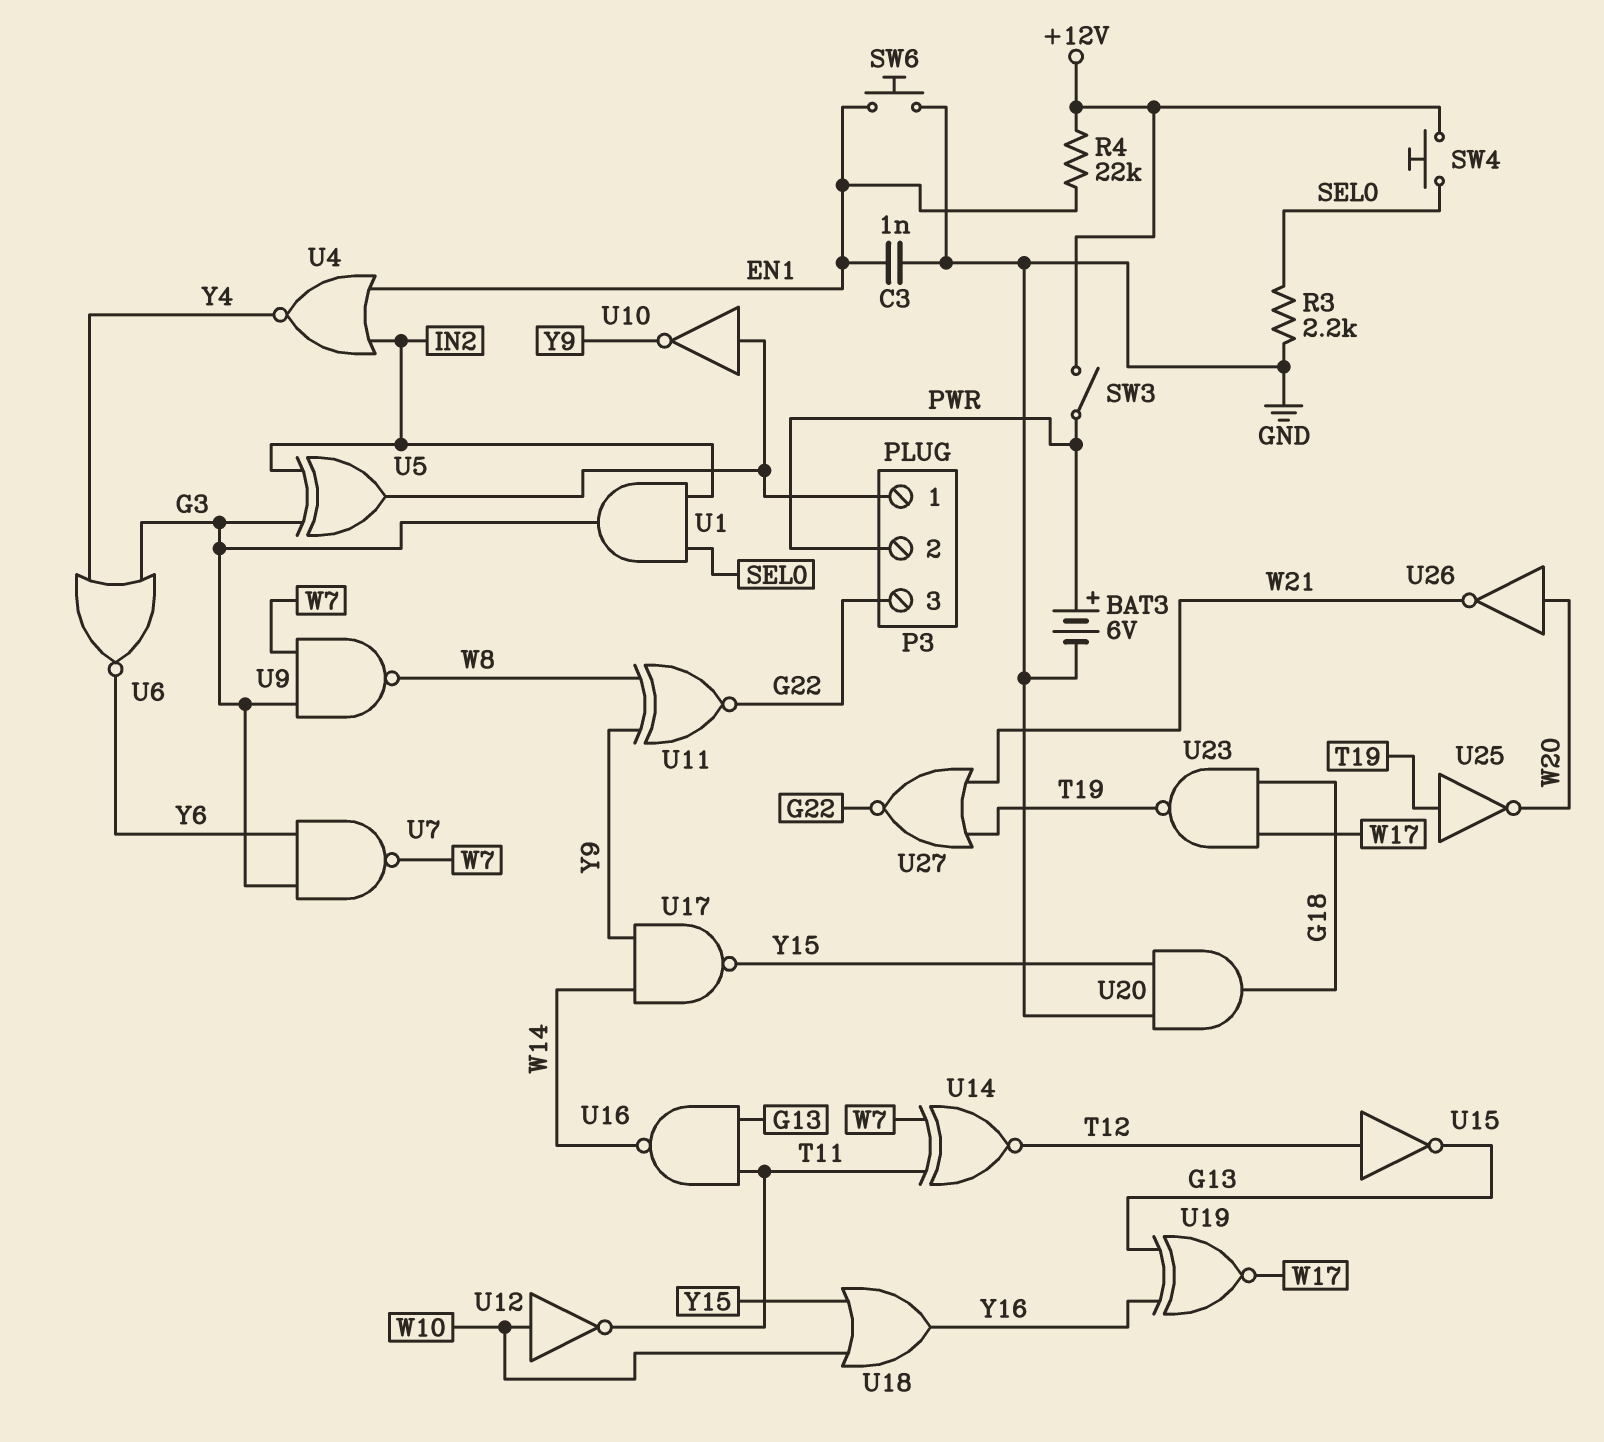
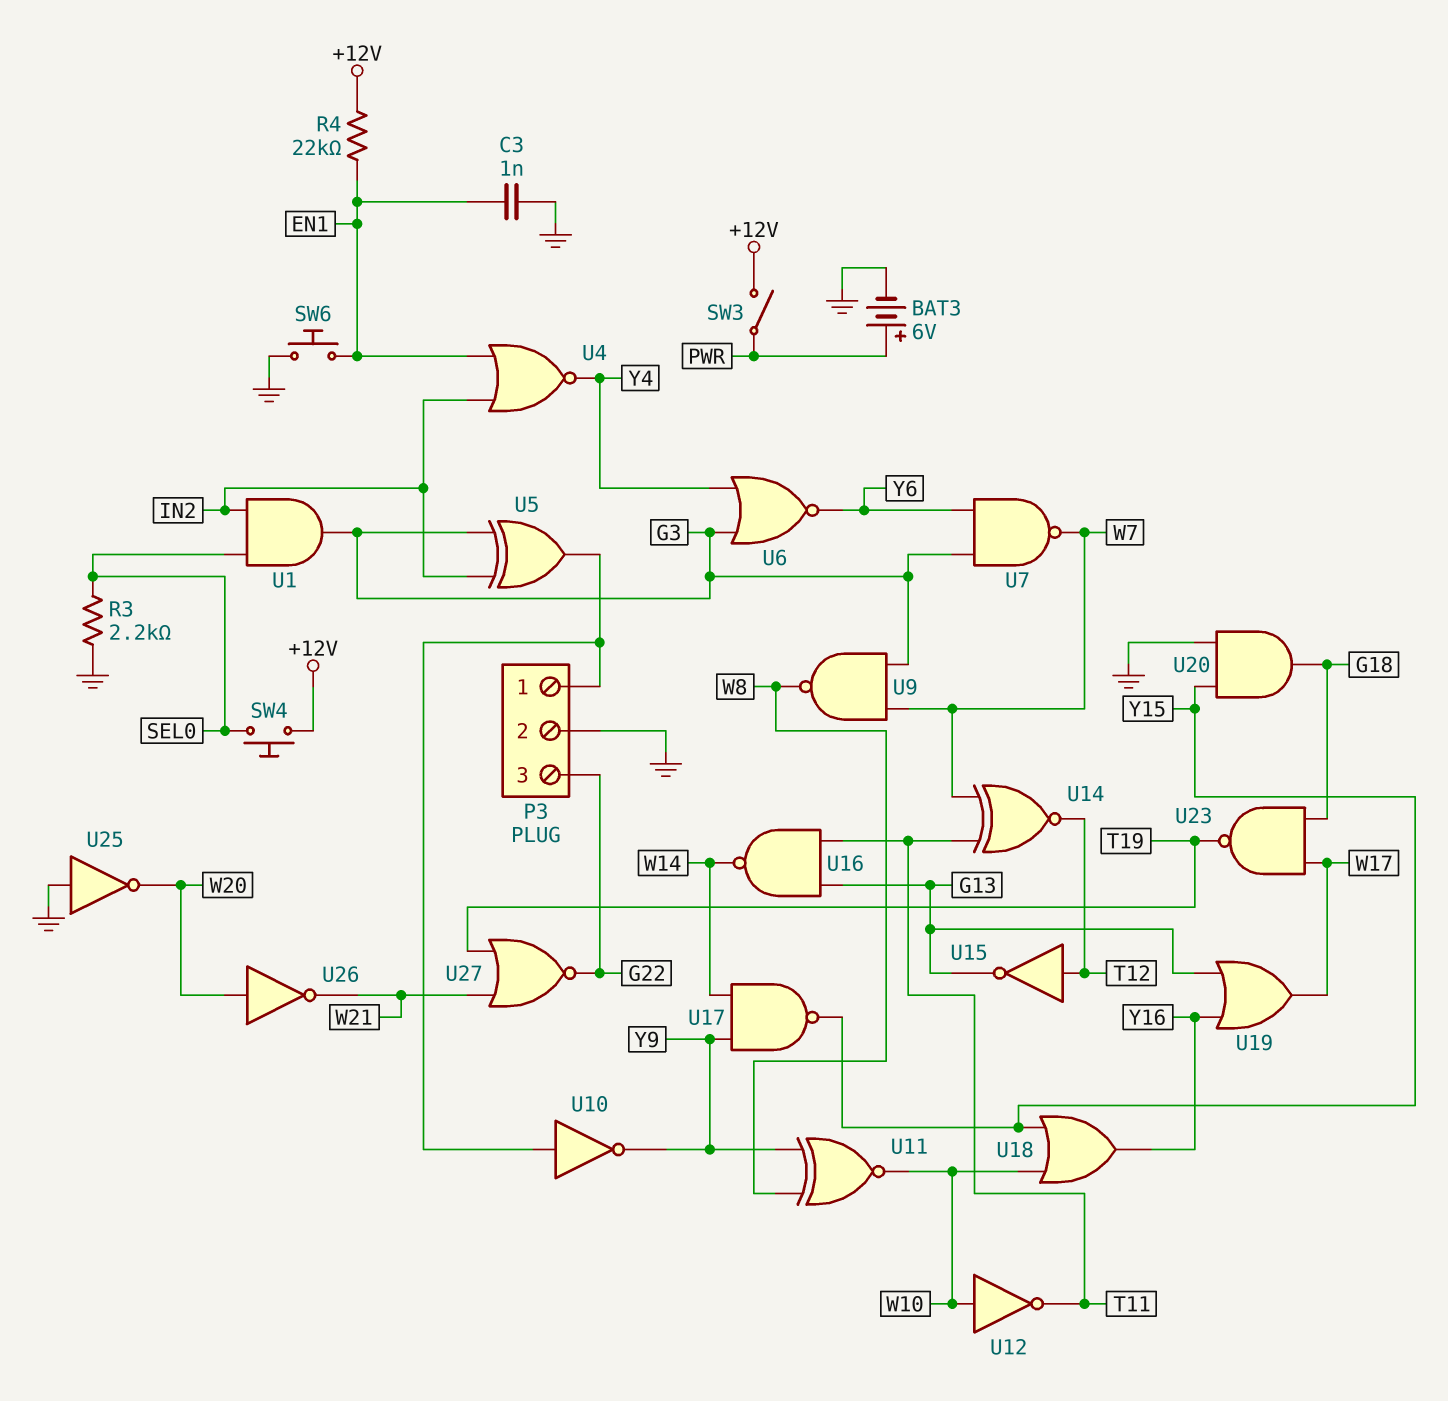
P3 pin 2: PWR -> GND
U11: XNOR (in W8, in Y9, out G22) -> XNOR (in W8, in Y9, out W10)
U19: XNOR (in G13, in Y16, out W17) -> OR (in G13, in Y16, out W17)
U25: NOT (in T19, out W20) -> NOT (in GND, out W20)

